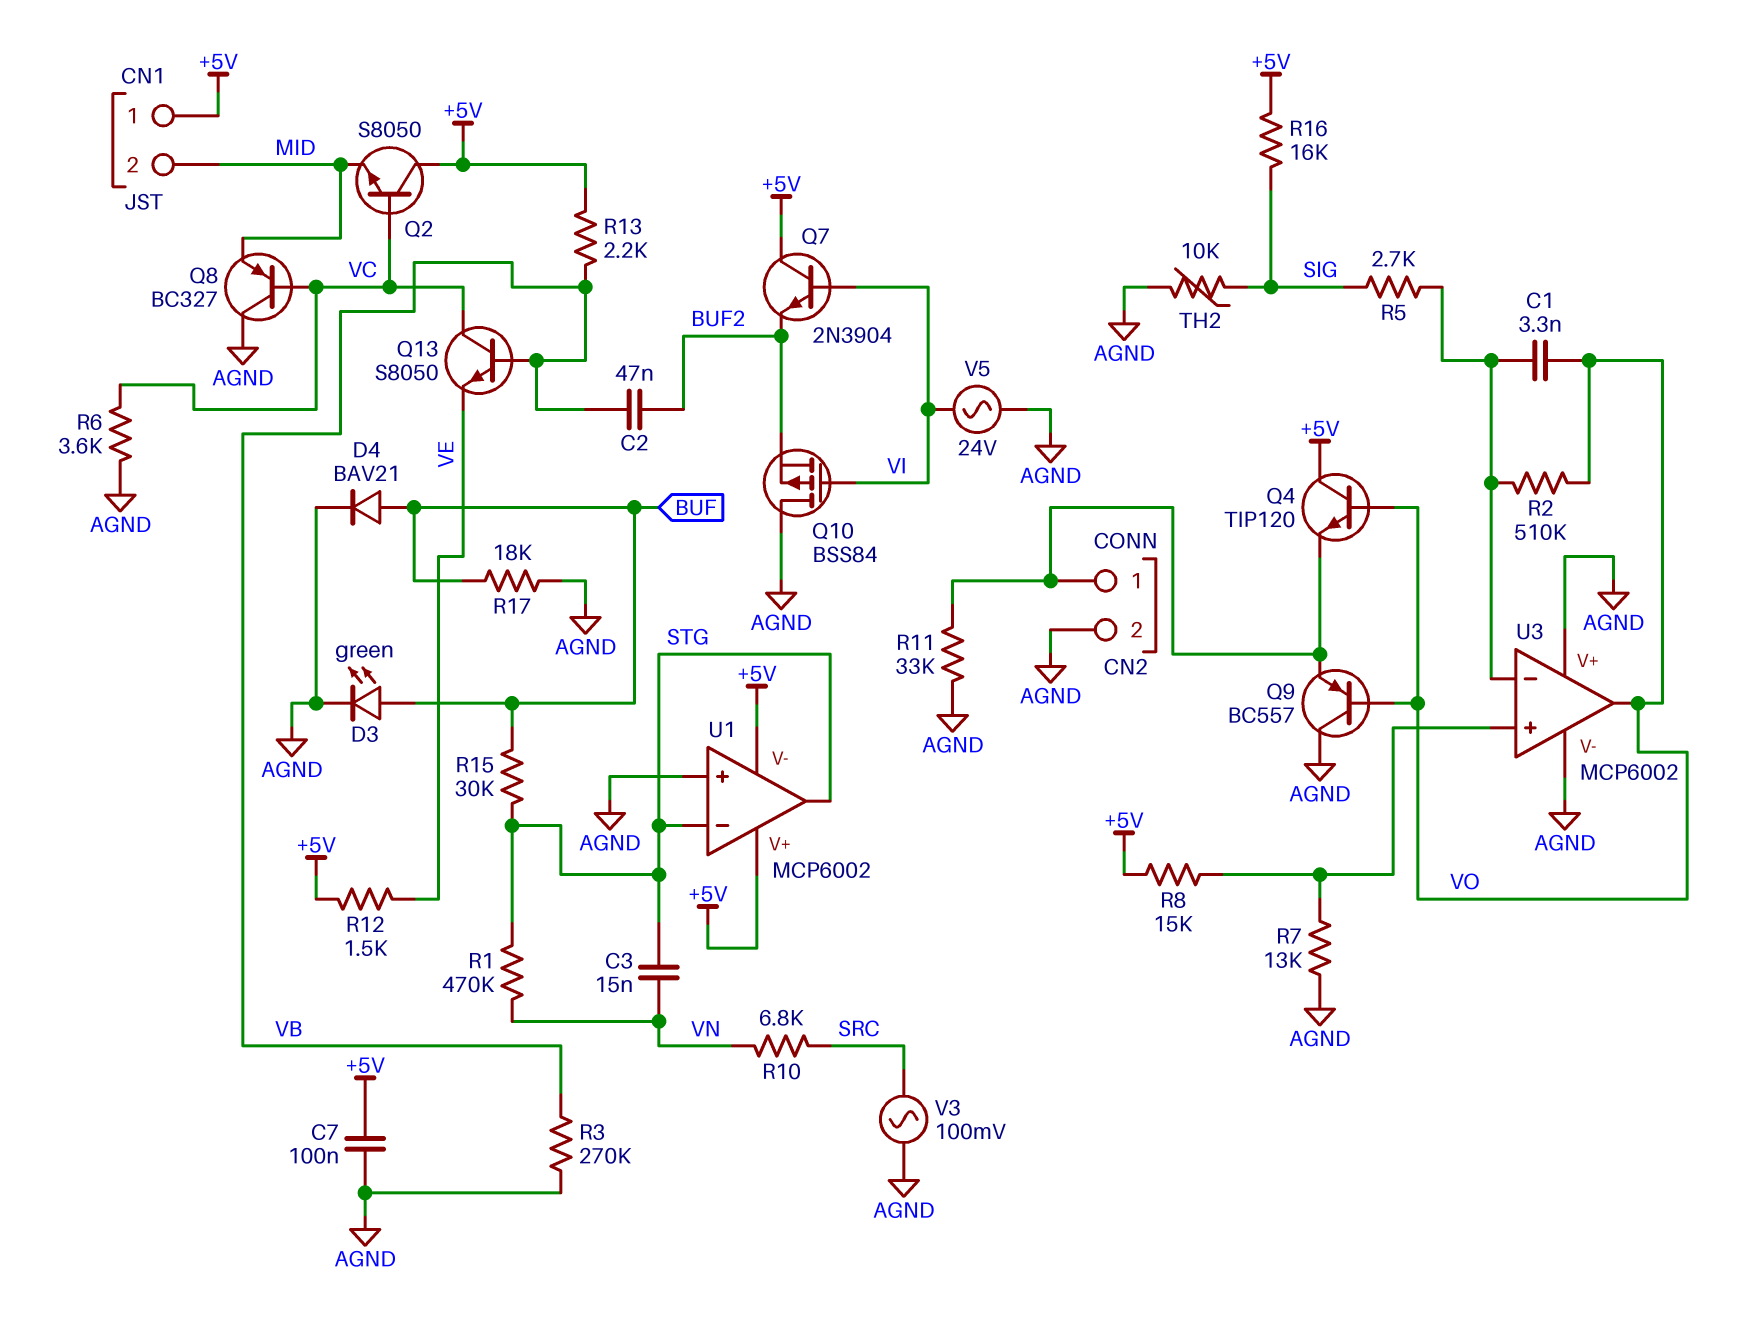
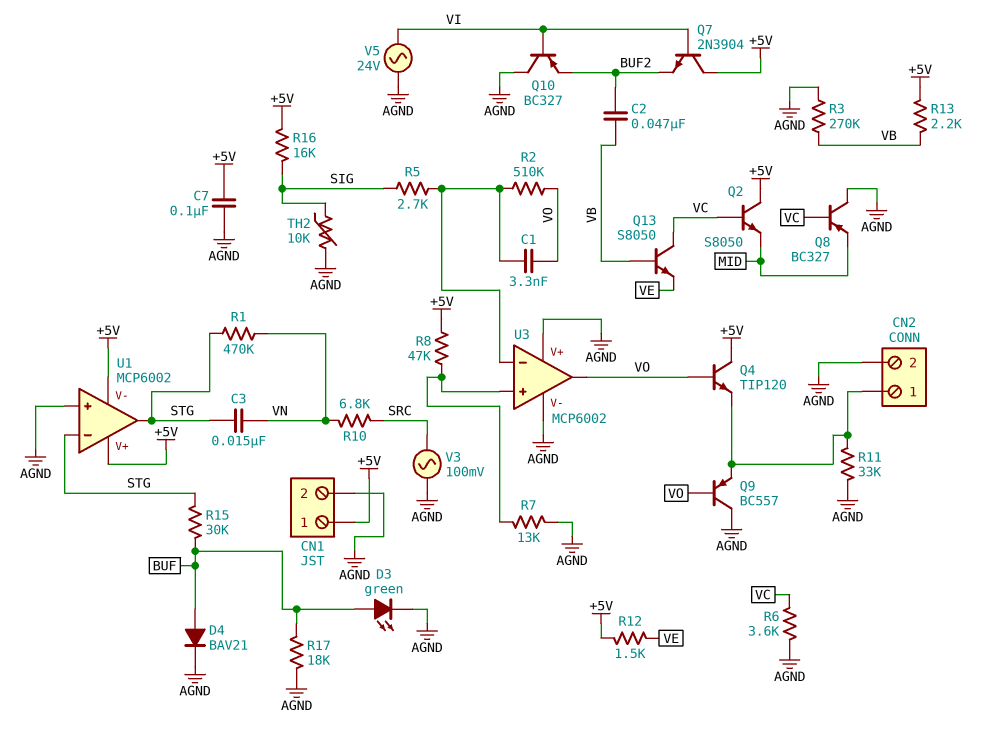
CN1 pin 2: MID -> AGND
Q10: PMOS BSS84 (G VI, D AGND, S BUF2) -> PNP BC327 (B VI, C AGND, E BUF2)
R8: 15k (+5V, U3/in+) -> 47k (+5V, U3/in+)

